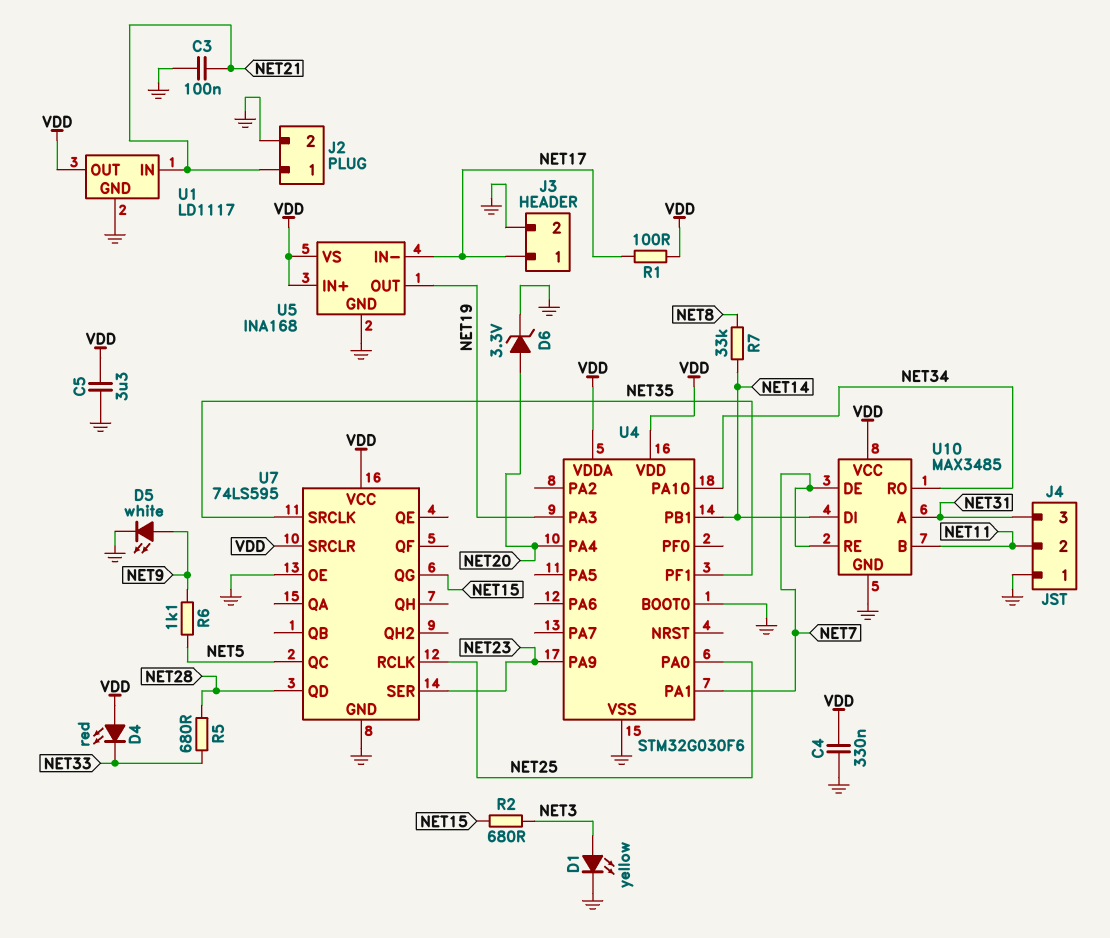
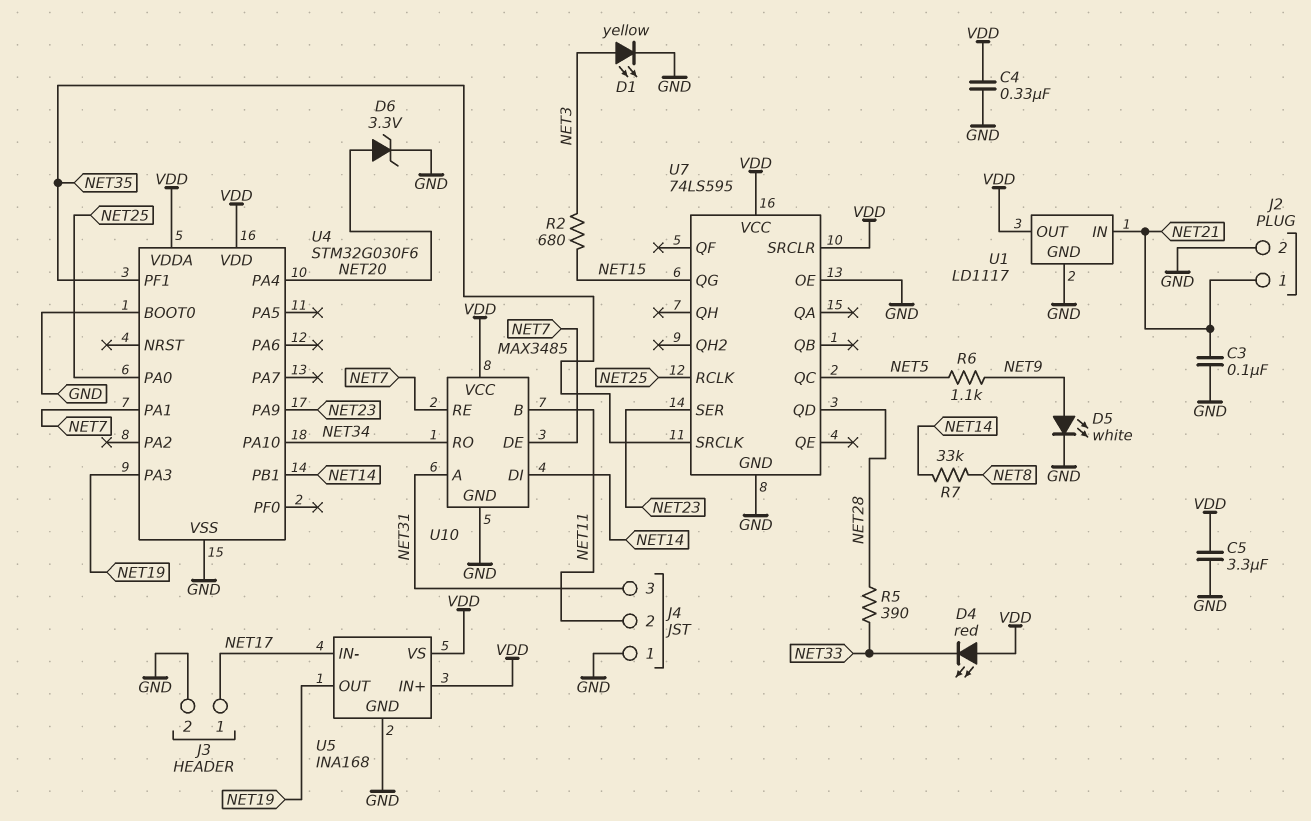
R1: 100 (NET17, VDD) -> none
R5: 680 (NET28, NET33) -> 390 (NET28, NET33)

